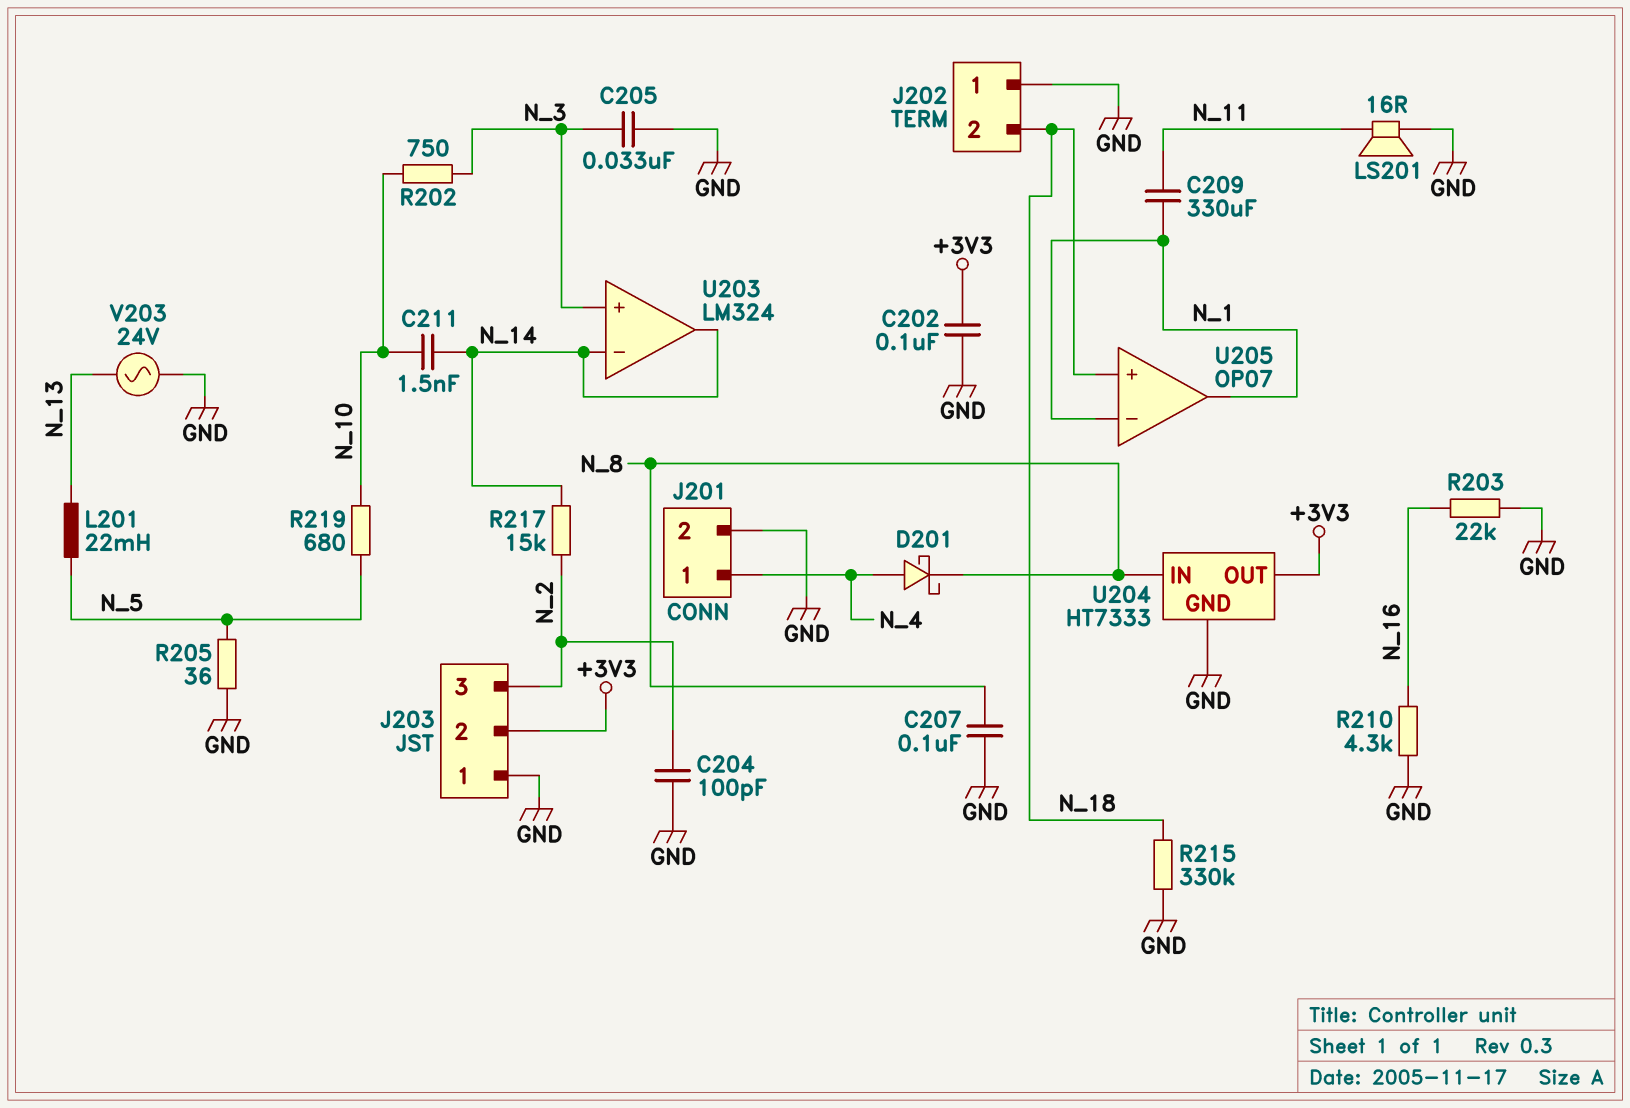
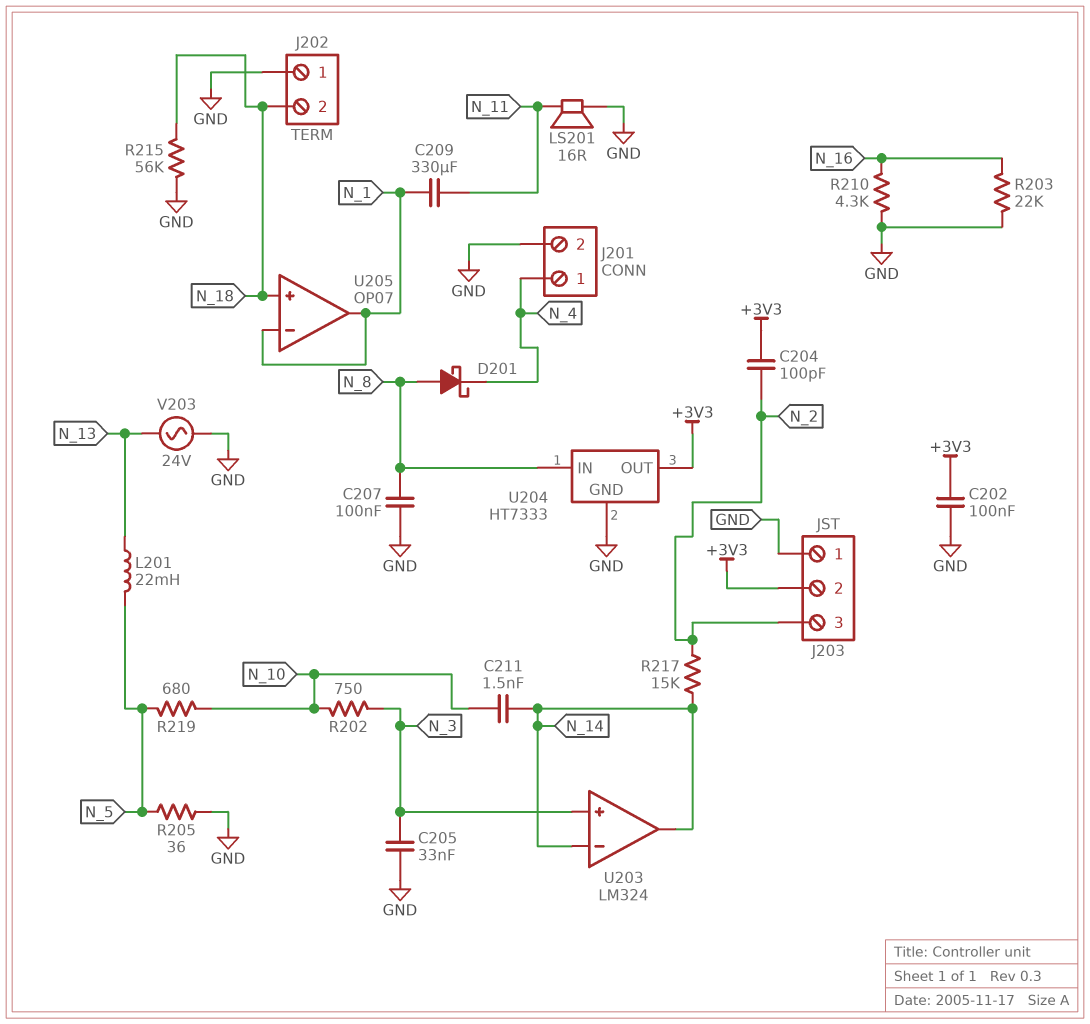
C204: 100pF (GND, N_2) -> 100pF (+3V3, N_2)
D201: schottky (A N_4, K N_8) -> schottky (A N_8, K N_4)
R215: 330k (GND, N_18) -> 56k (GND, N_18)

